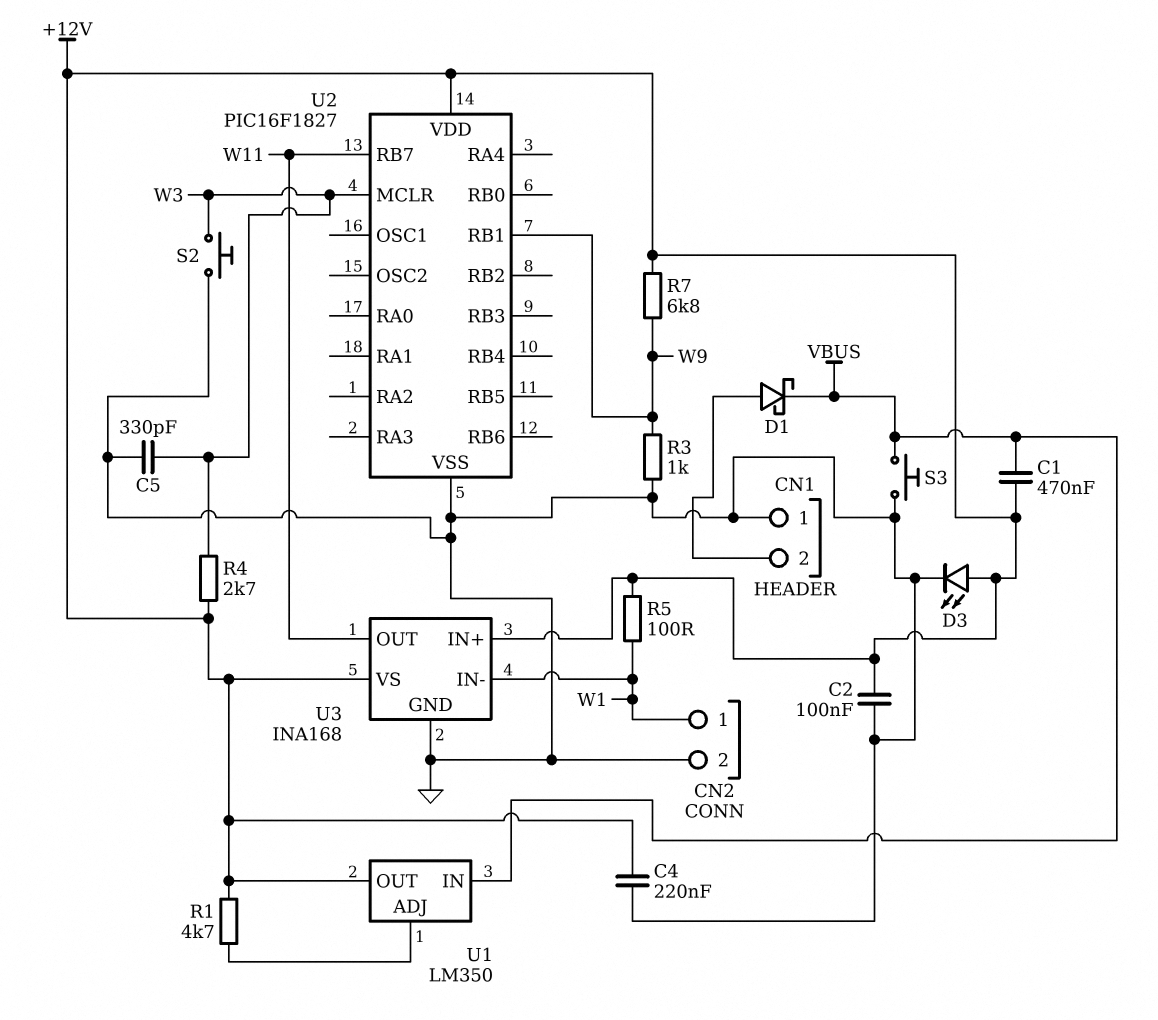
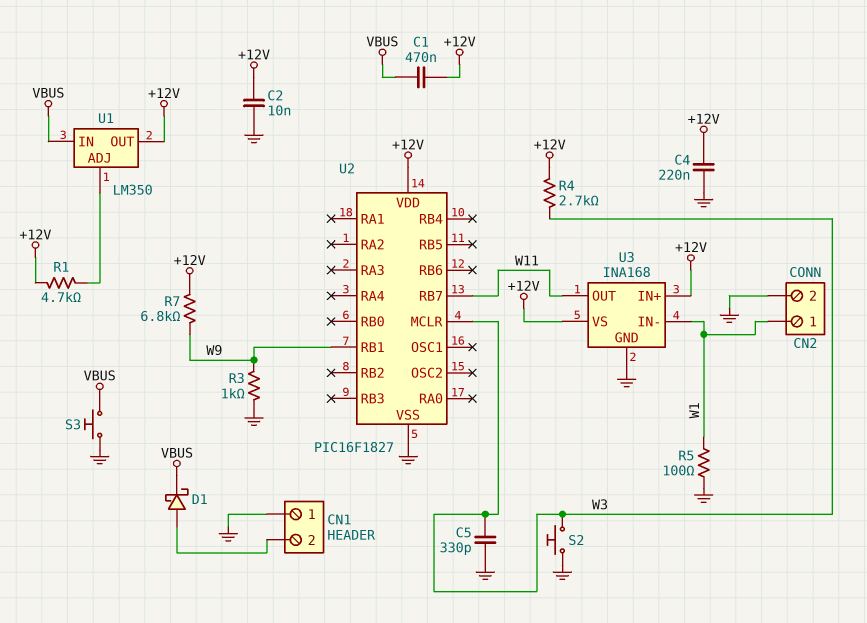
C2: 100nF (+12V, GND) -> 10nF (+12V, GND)
D3: LED (A +12V, K GND) -> none
R5: 100 (+12V, W1) -> 100 (GND, W1)

